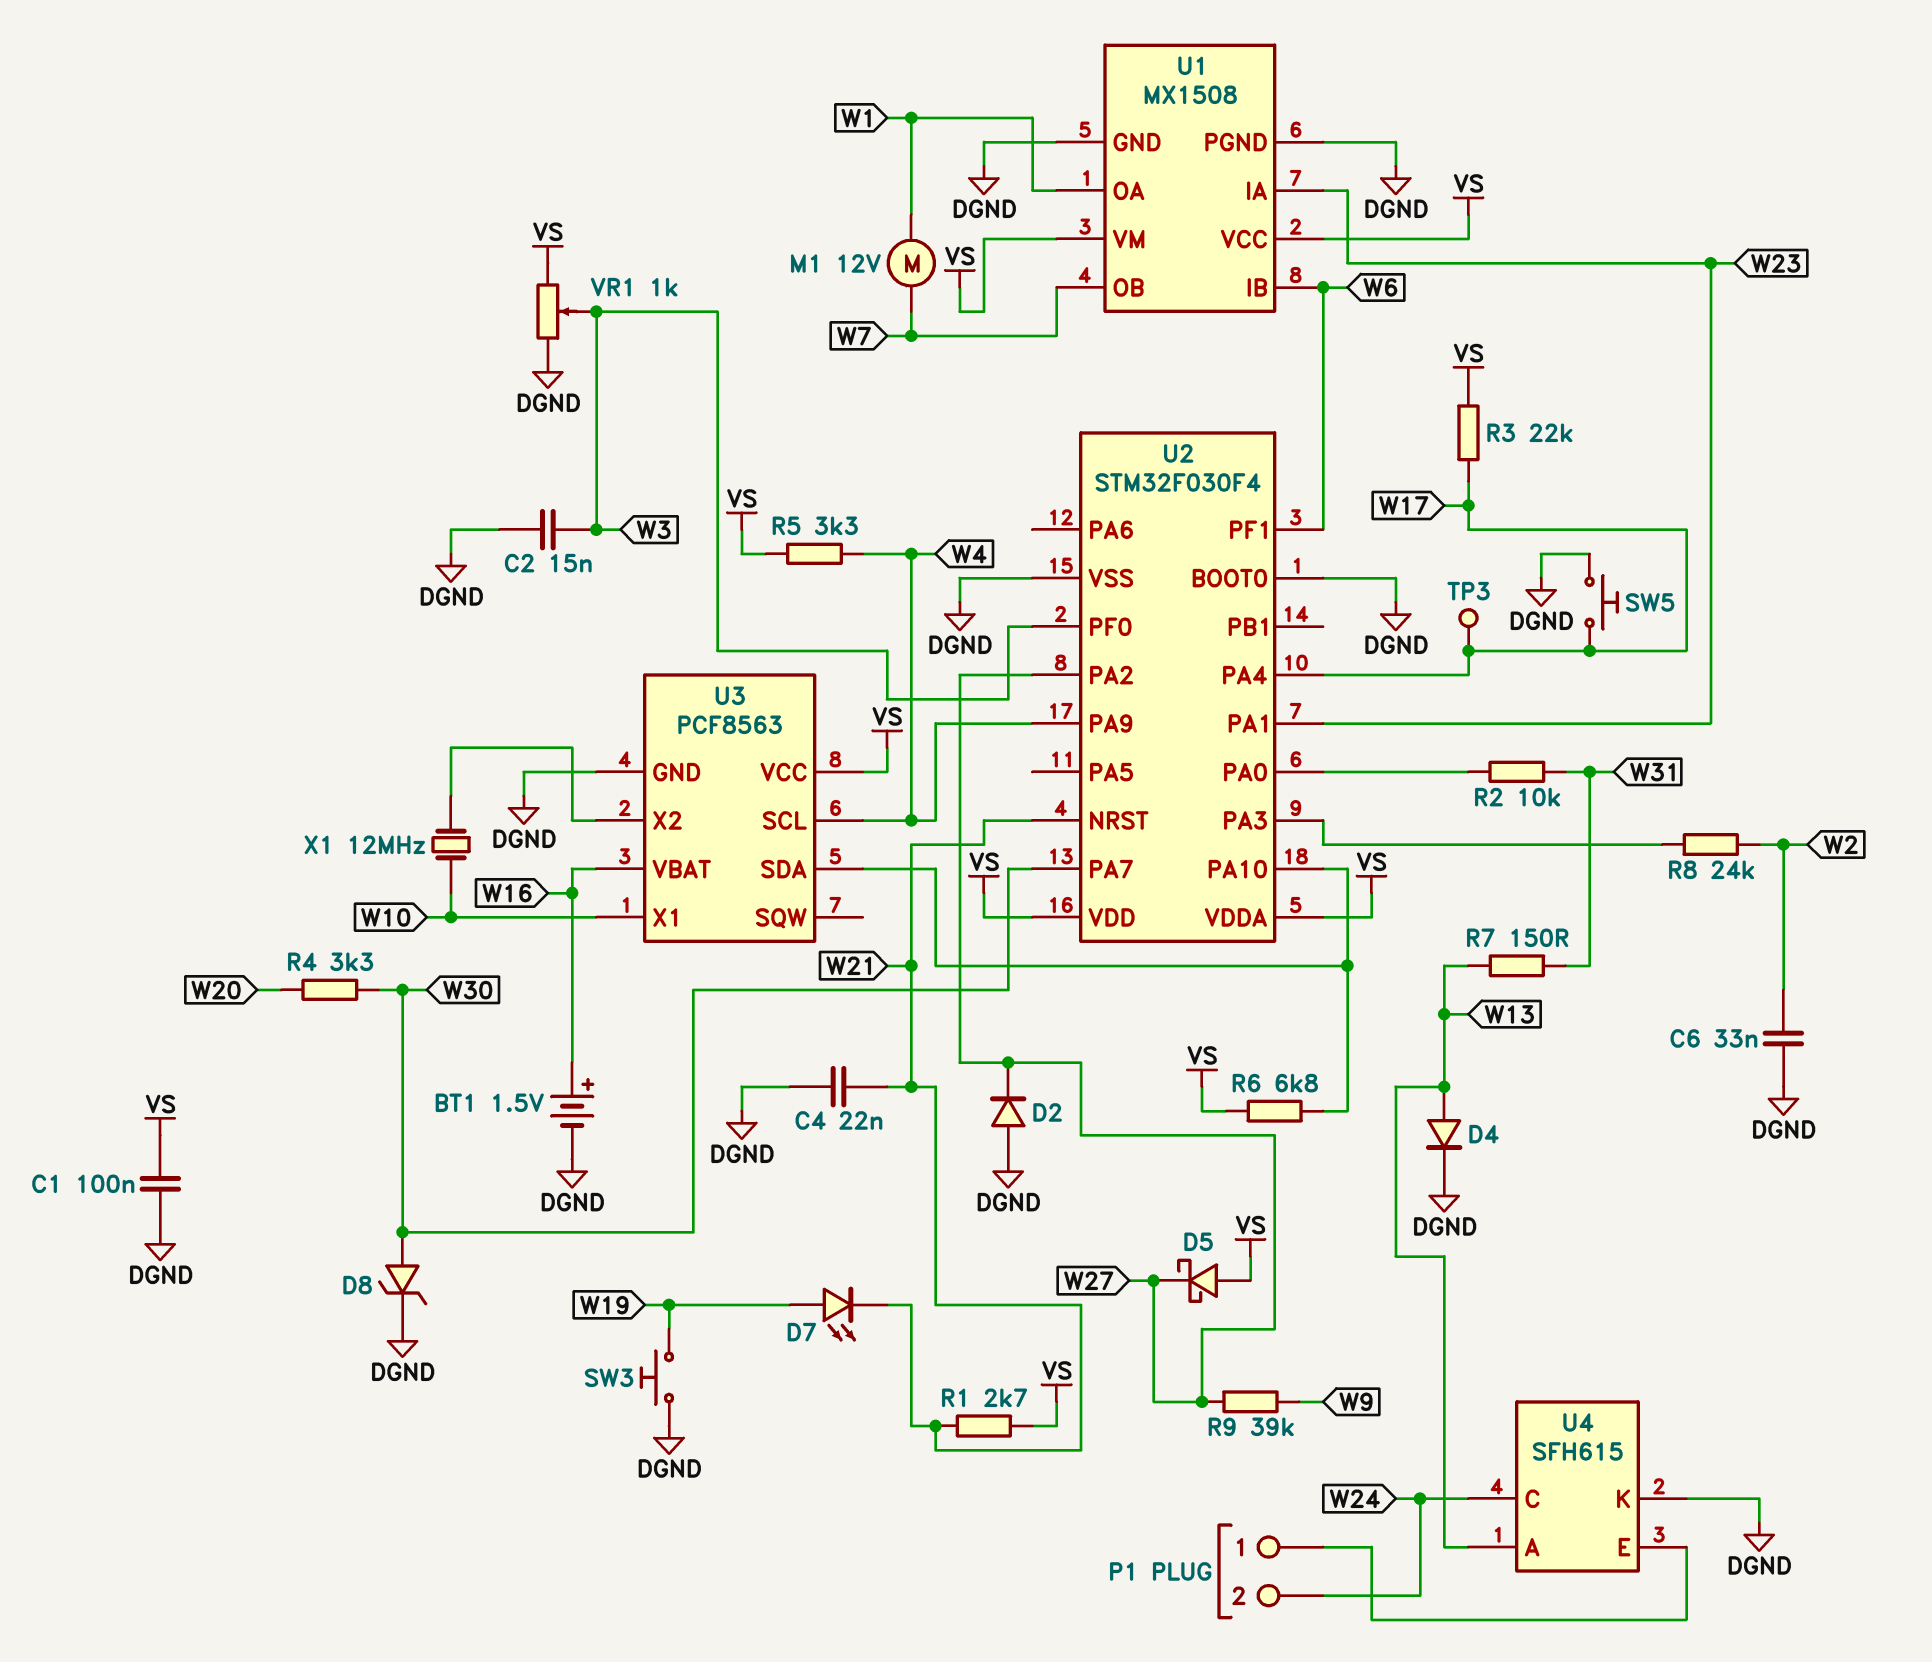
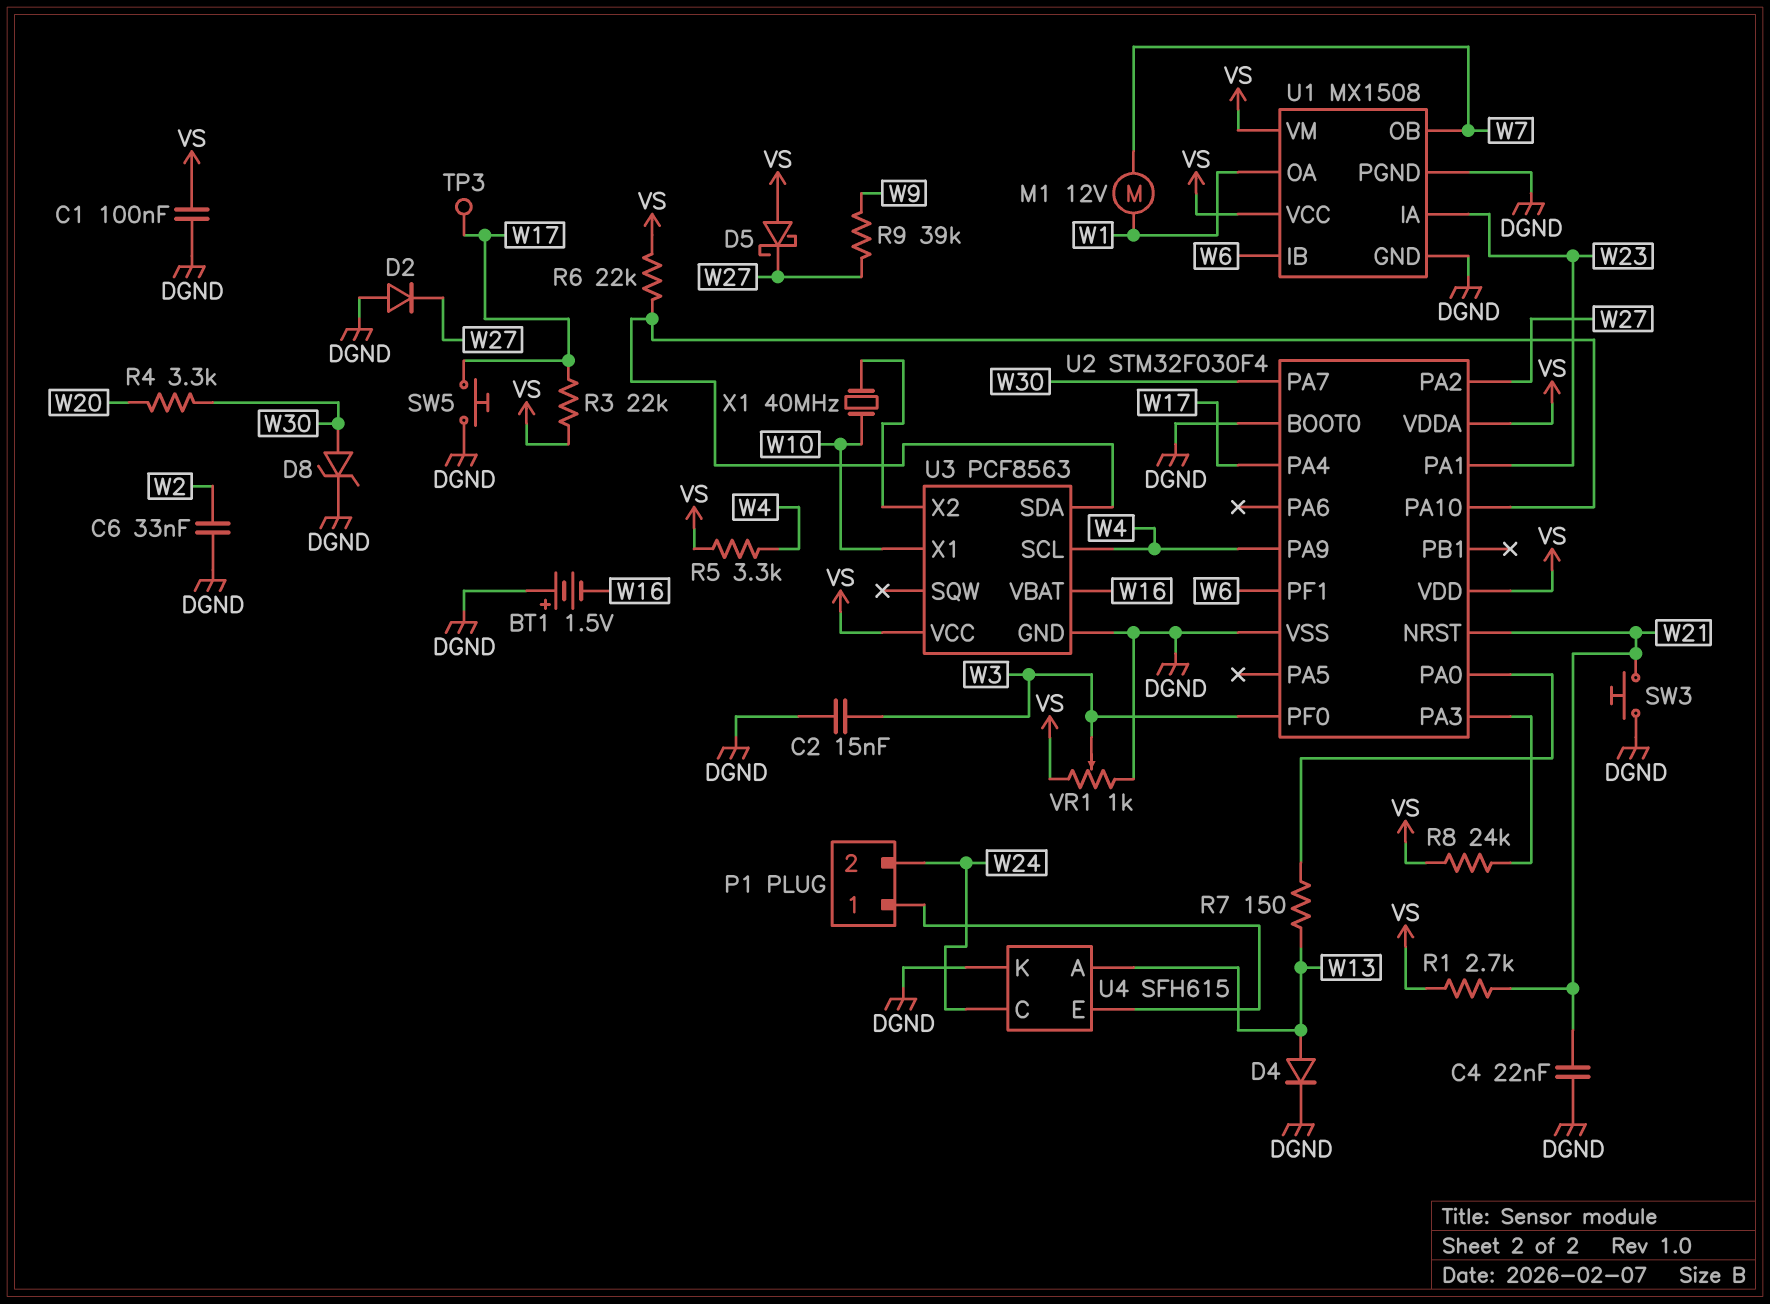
BT1: 1.5V (plus W16, minus DGND) -> 1.5V (plus DGND, minus W16)
D7: LED (A W19, K W21) -> none
R2: 10k (U2/PA0, W31) -> none
R6: 6.8k (U2/PA10, VS) -> 22k (U2/PA10, VS)
R7: 150 (W13, W31) -> 150 (U2/PA0, W13)
R8: 24k (U2/PA3, W2) -> 24k (U2/PA3, VS)
SW3: button (DGND, W19) -> button (DGND, W21)
X1: 12MHz (U3/X2, W10) -> 40MHz (U3/X2, W10)

